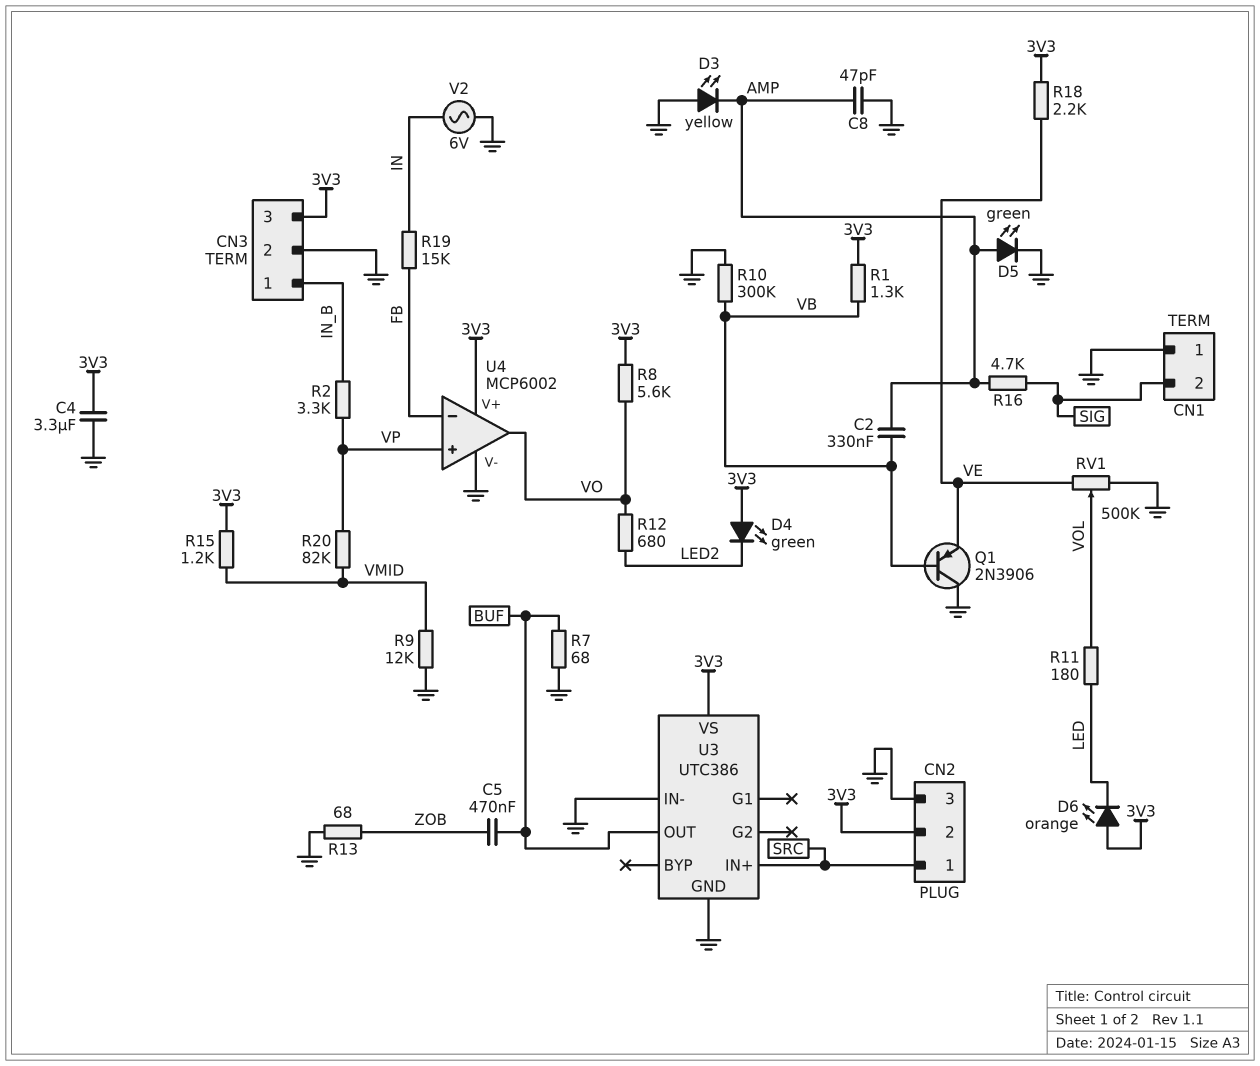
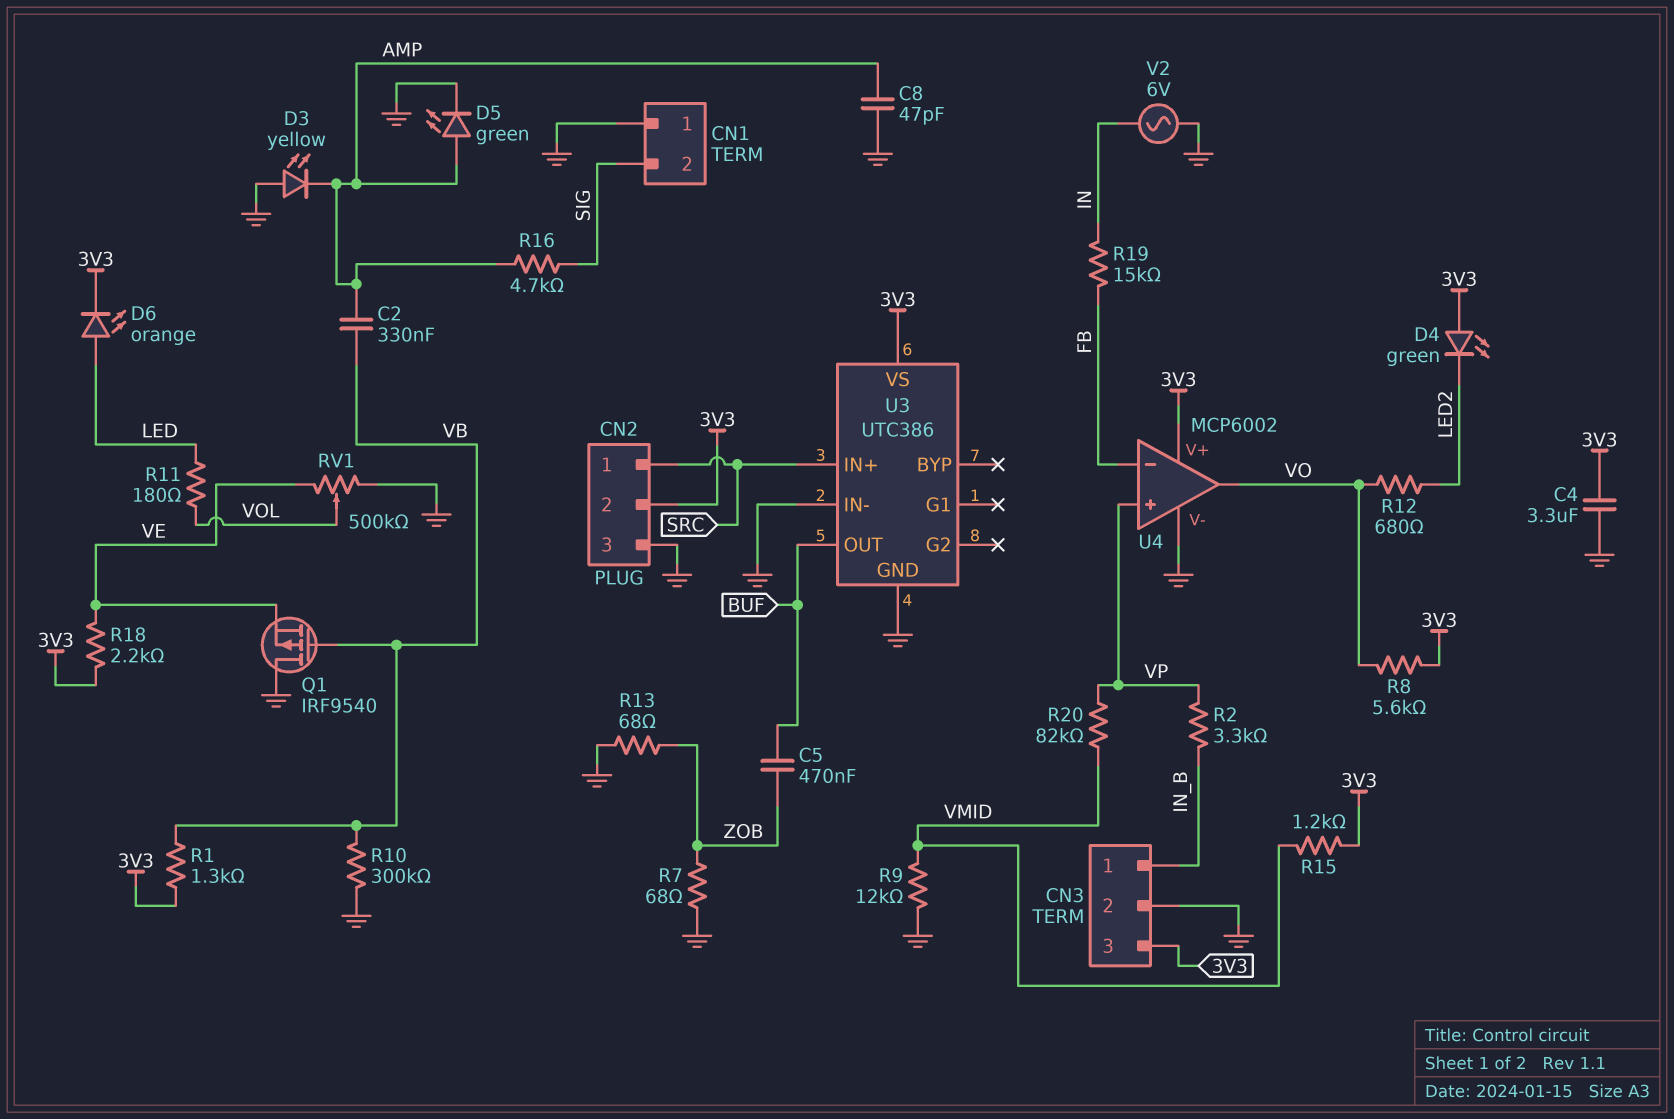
D6: LED orange (A 3V3, K LED) -> LED orange (A LED, K 3V3)
Q1: PNP 2N3906 (B VB, C GND, E VE) -> PMOS IRF9540 (G VB, D GND, S VE)
R7: 68 (BUF, GND) -> 68 (GND, ZOB)

